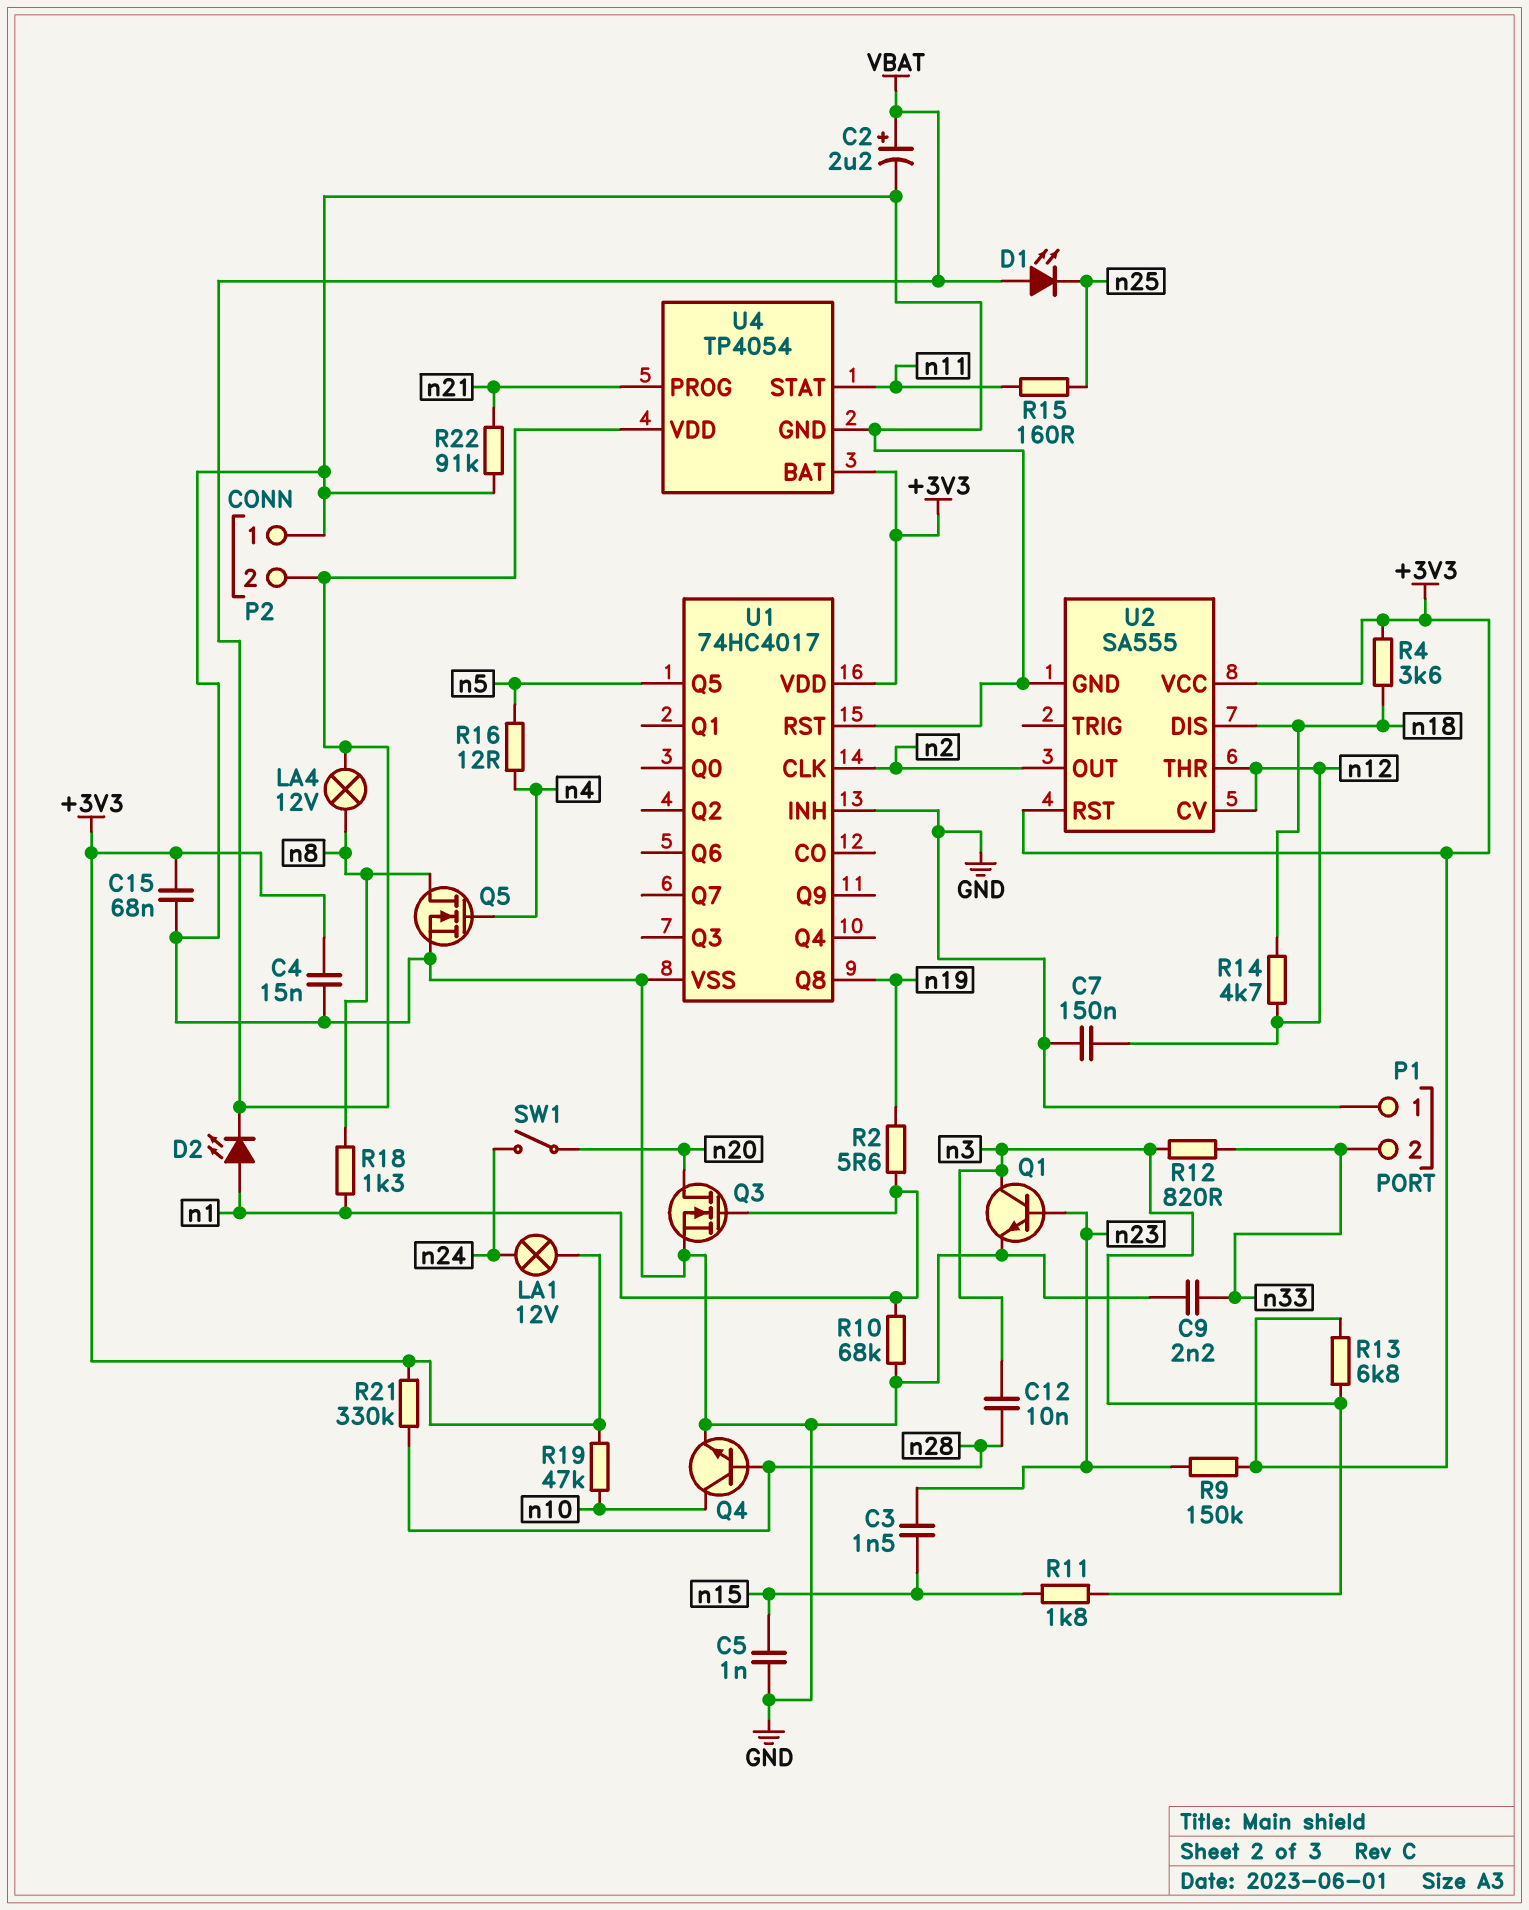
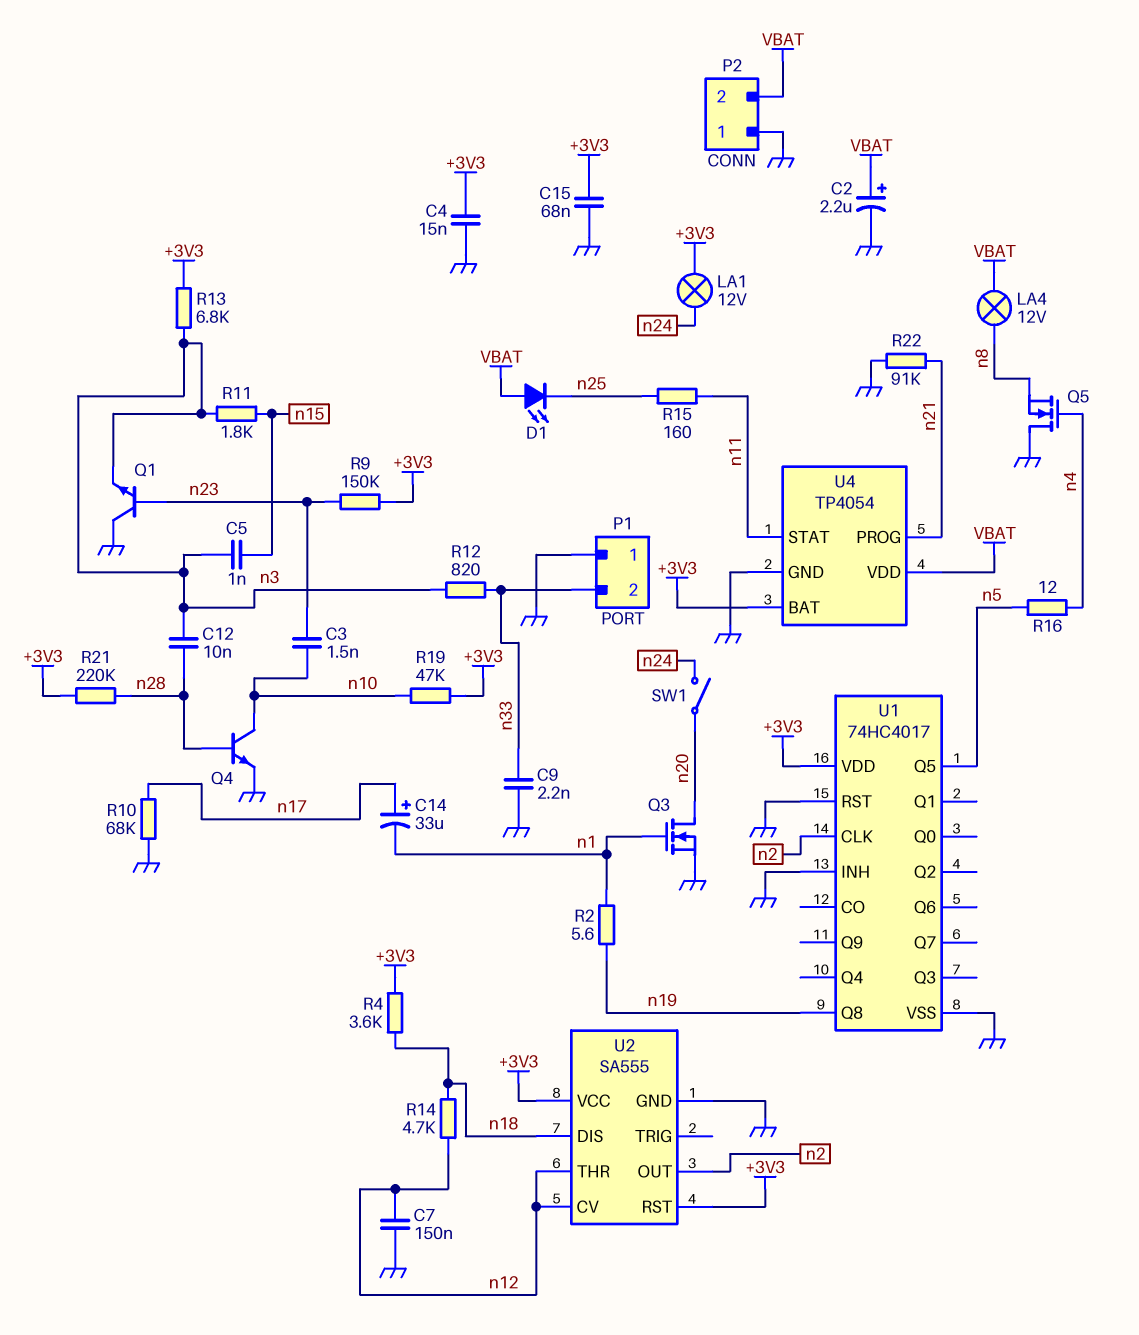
C3: 1.5nF (n15, n23) -> 1.5nF (n10, n23)
C5: 1nF (GND, n15) -> 1nF (n3, n15)
C14: none -> 33uF (plus n17, minus n1)
D2: LED (A n1, K VBAT) -> none
Q1: NPN (B n23, C n3, E GND) -> NPN (B n23, C GND, E n3)
Q5: NMOS (G n4, D n8, S GND) -> NMOS (G n4, D GND, S n8)
R10: 68k (GND, n1) -> 68k (GND, n17)
R18: 1.3k (n1, n8) -> none
R21: 330k (+3V3, n28) -> 220k (+3V3, n28)

